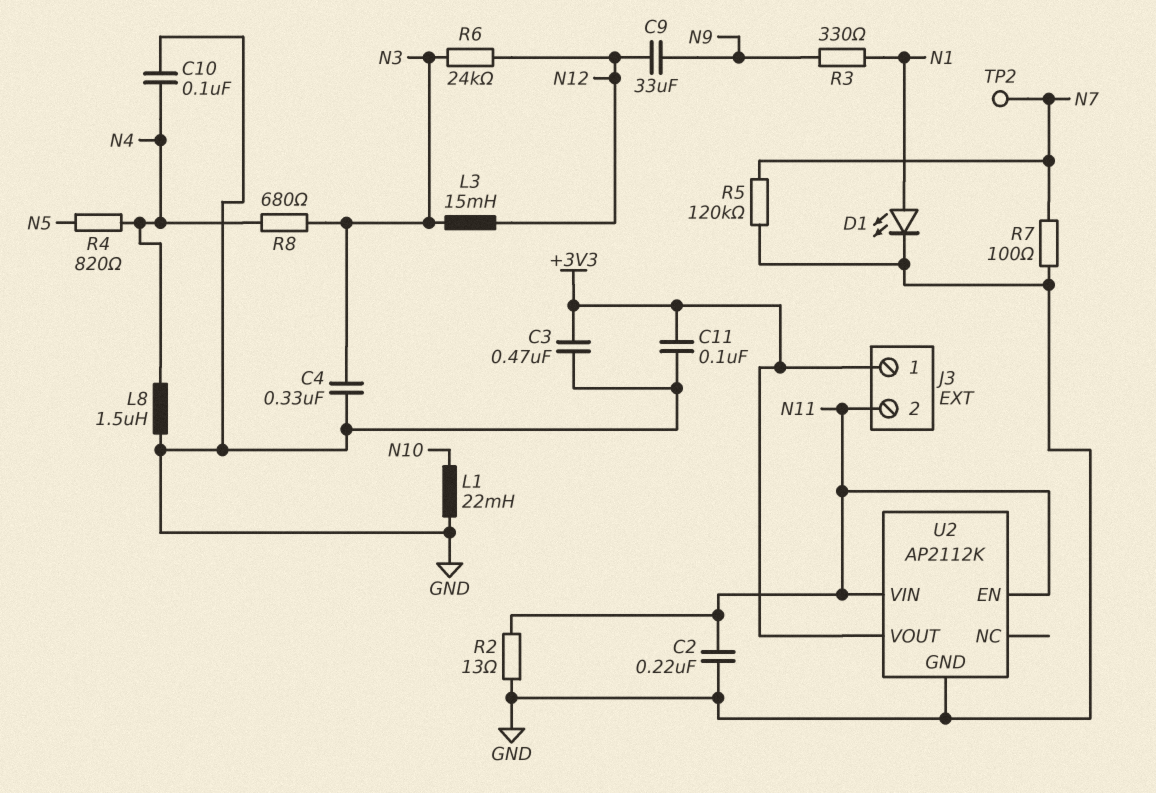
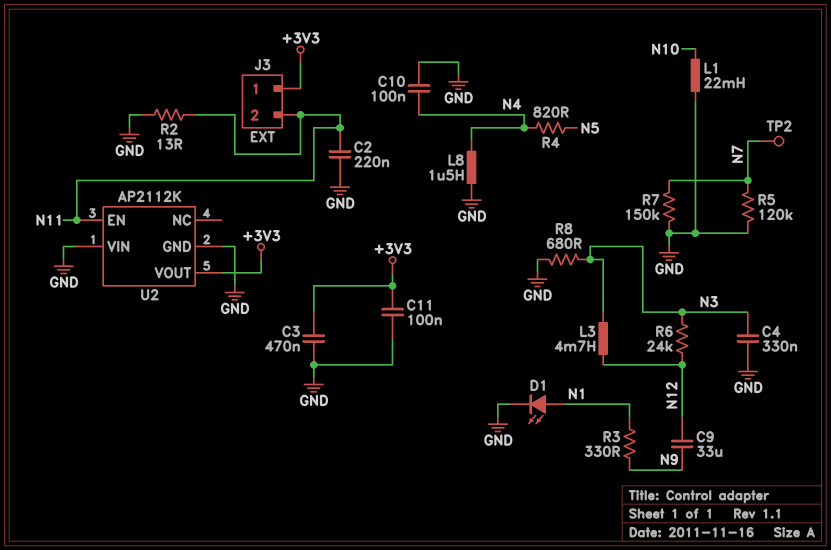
L3: 15mH (N3, N12) -> 4.7mH (N3, N12)
R7: 100 (GND, N7) -> 150k (GND, N7)
R8: 680 (N3, N4) -> 680 (GND, N3)
U2 pin VIN: N11 -> GND

